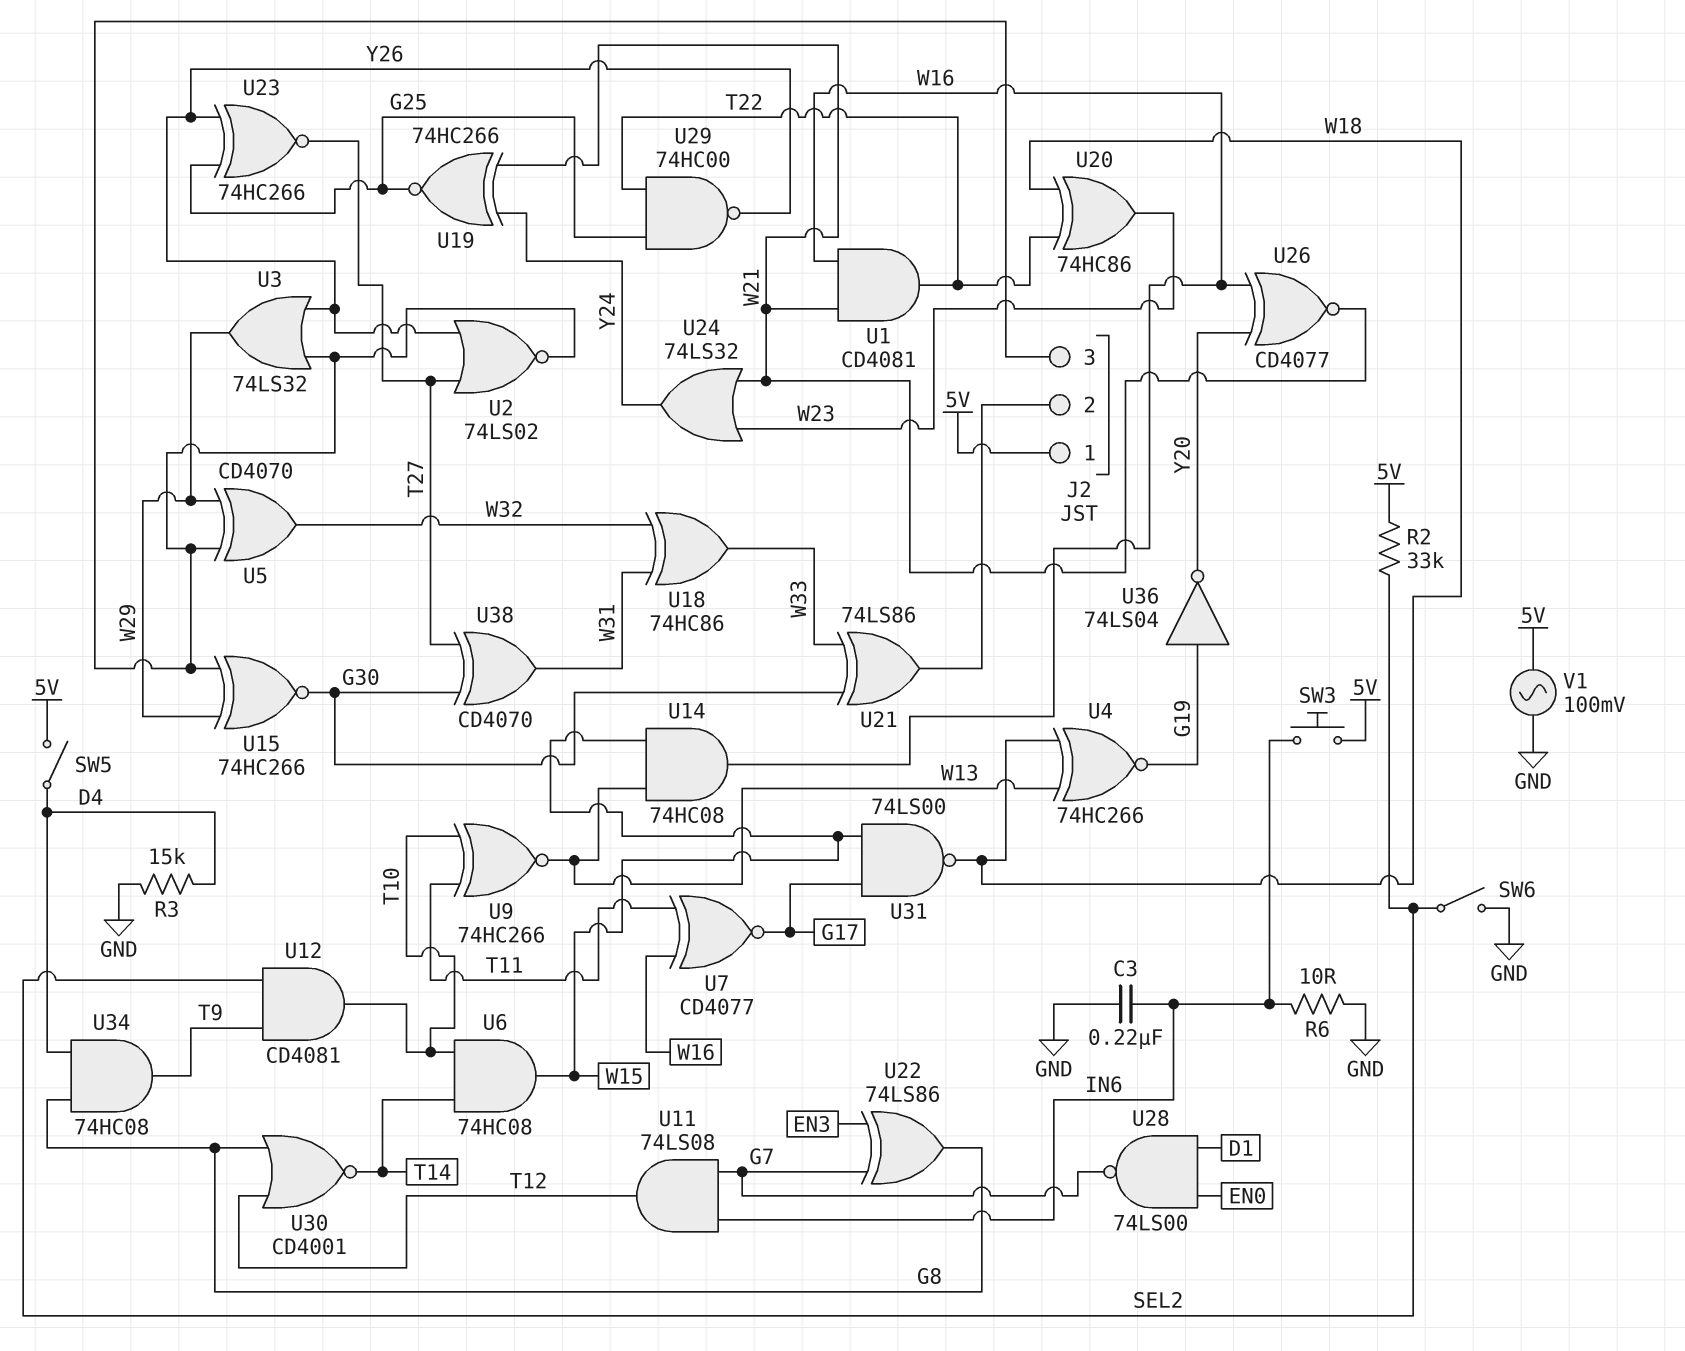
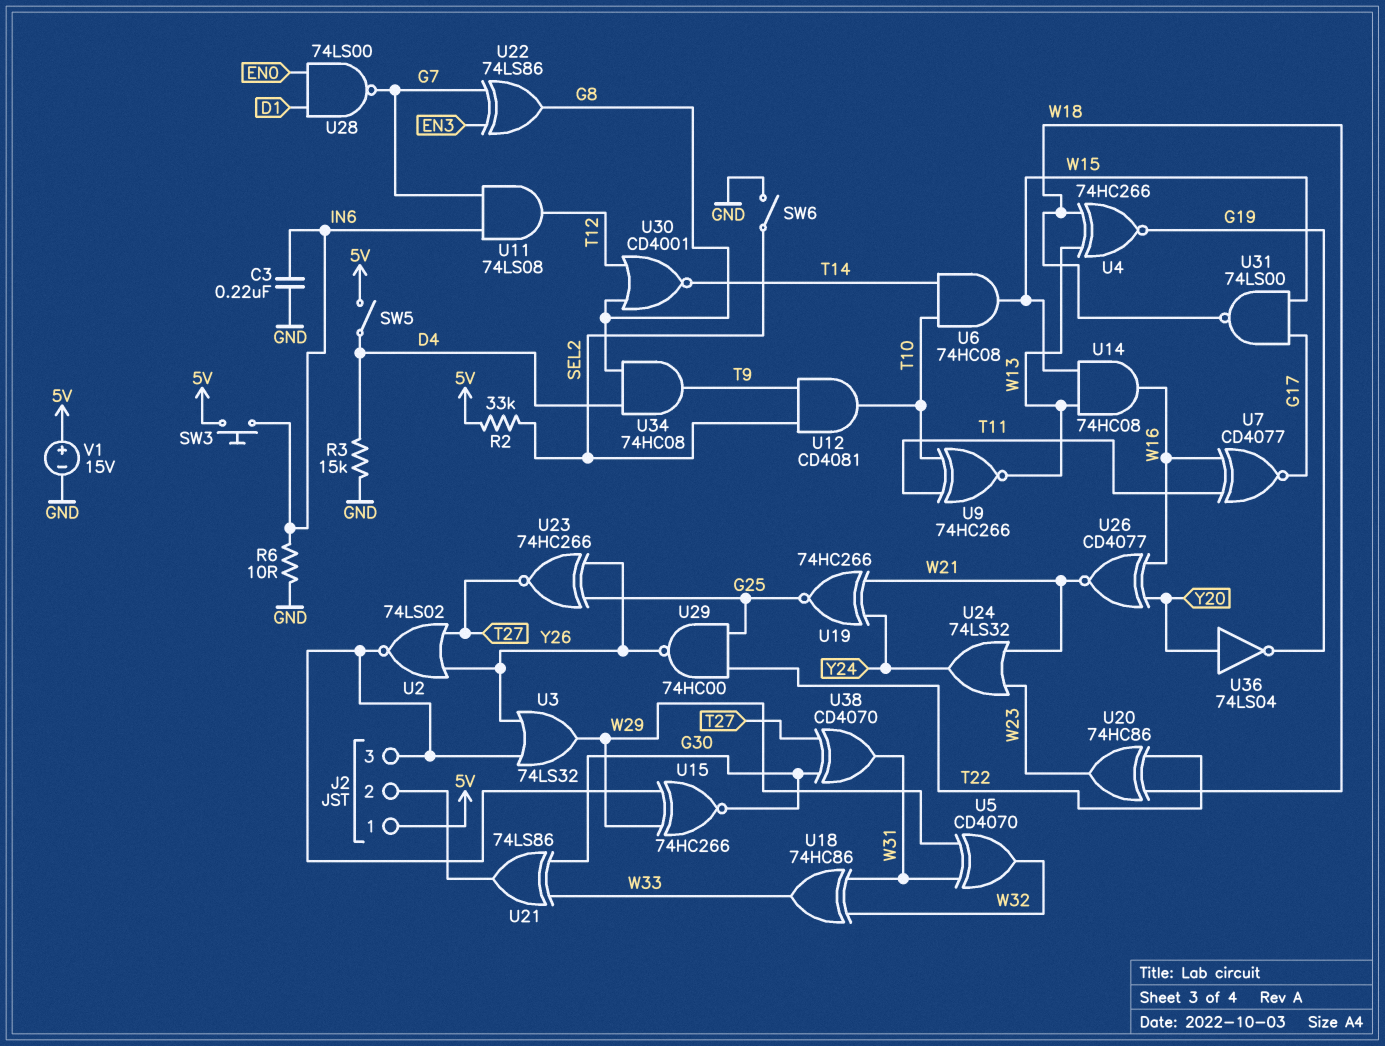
U1: AND CD4081 (in W16, in W21, out T22) -> none
U5: XOR CD4070 (in J2/3, in W29, out W32) -> XOR CD4070 (in W29, in W31, out W32)
U36: NOT 74LS04 (in G19, out Y20) -> NOT 74LS04 (in Y20, out G19)
V1: AC 100mV (5V, GND) -> 15V (plus 5V, minus GND)

